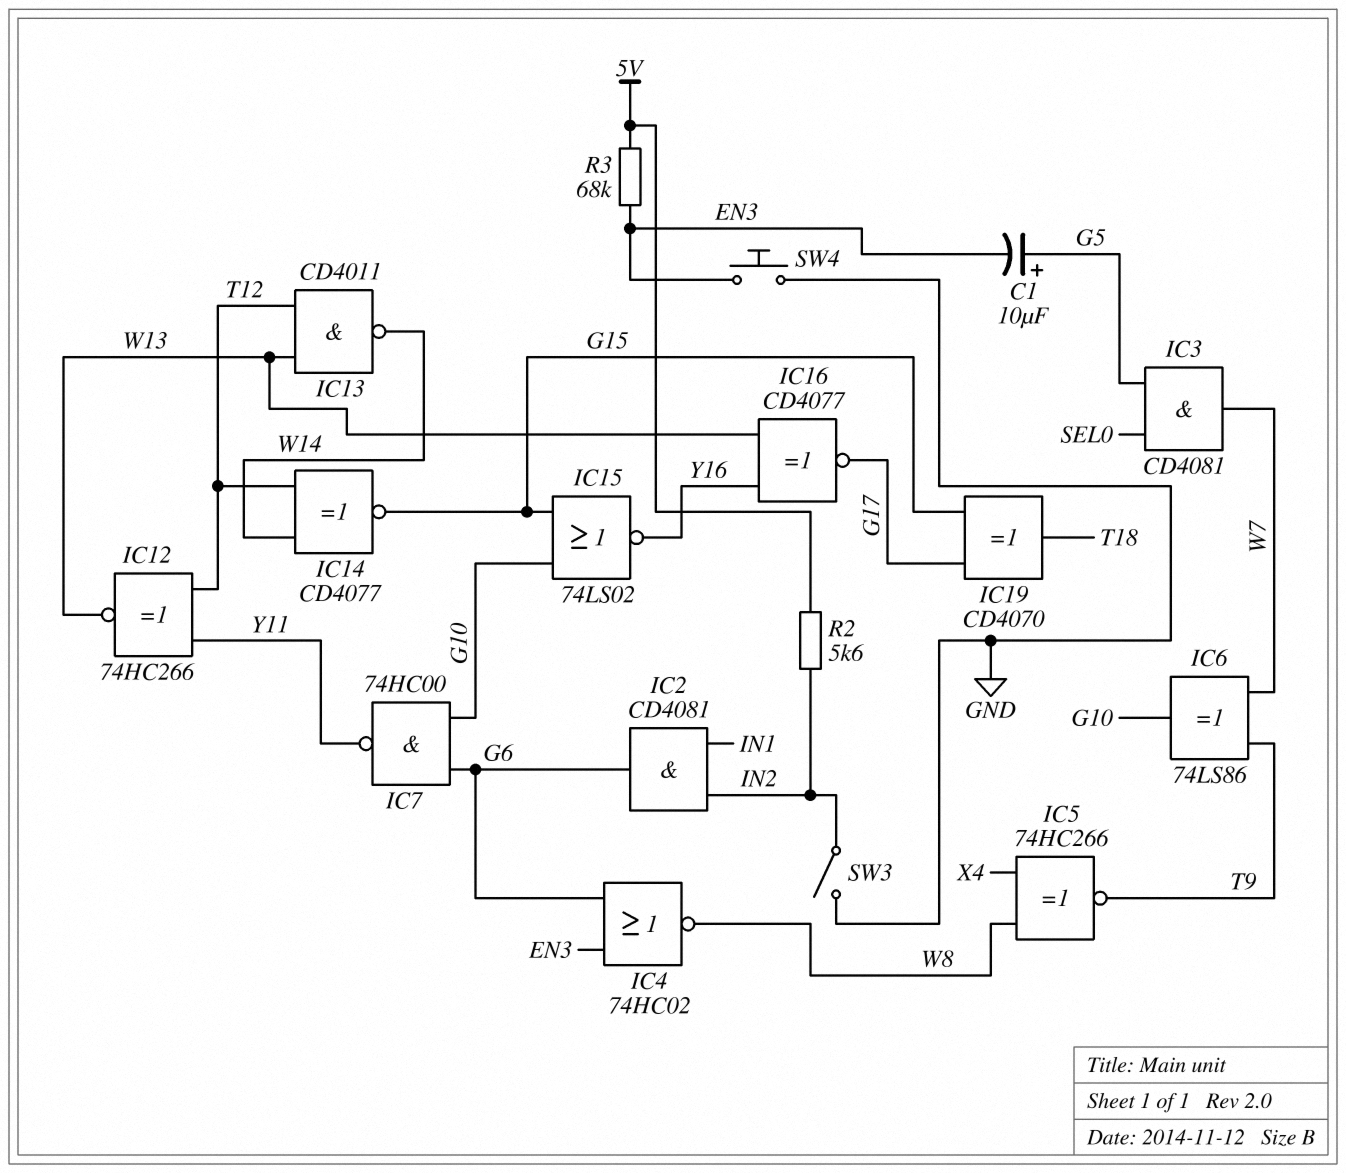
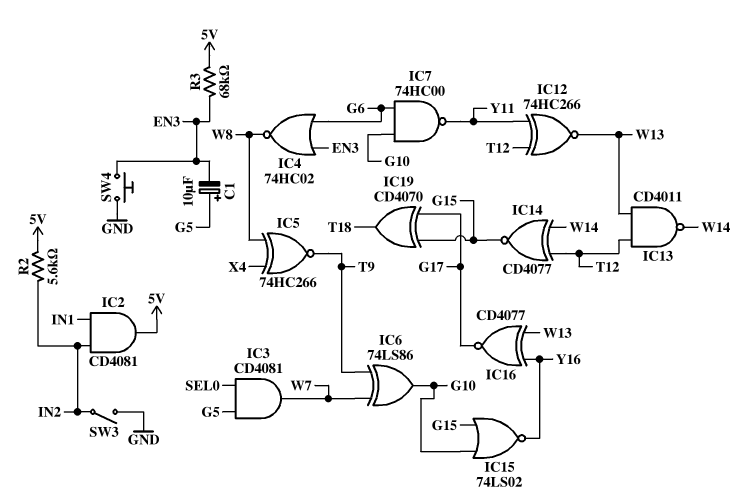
IC2: AND CD4081 (in IN1, in IN2, out G6) -> AND CD4081 (in IN1, in IN2, out 5V)

